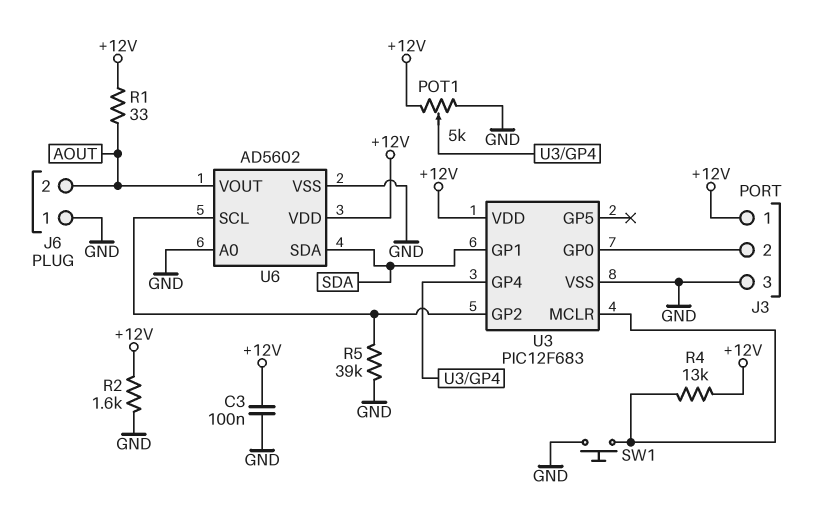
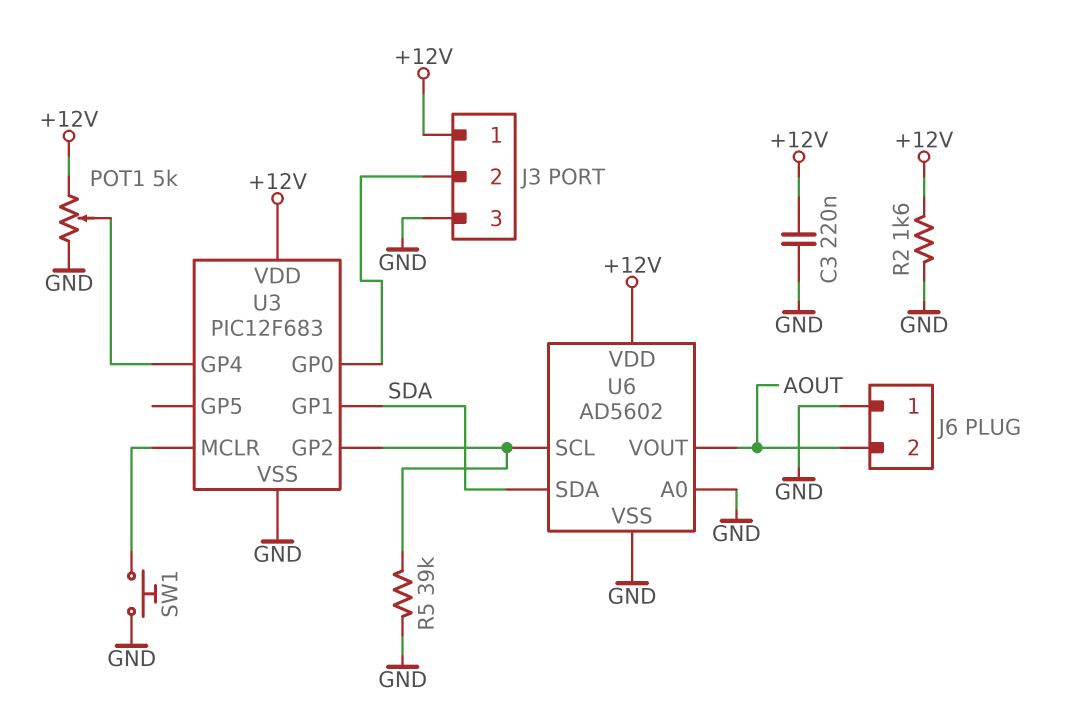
C3: 100nF (+12V, GND) -> 220nF (+12V, GND)
R1: 33 (+12V, AOUT) -> none
R4: 13k (+12V, U3/MCLR) -> none

